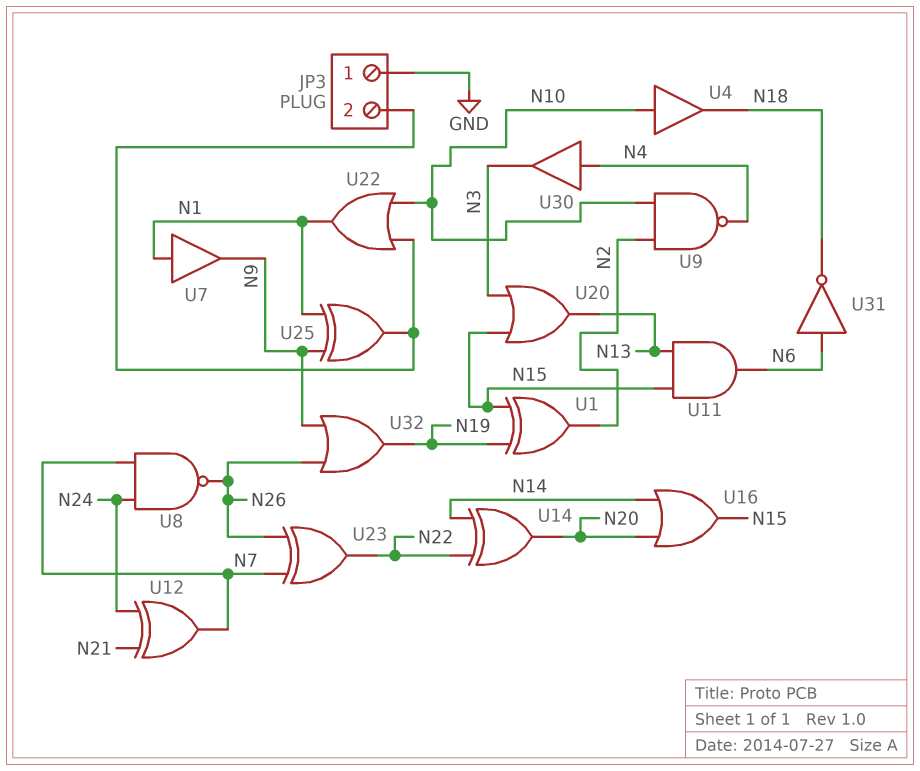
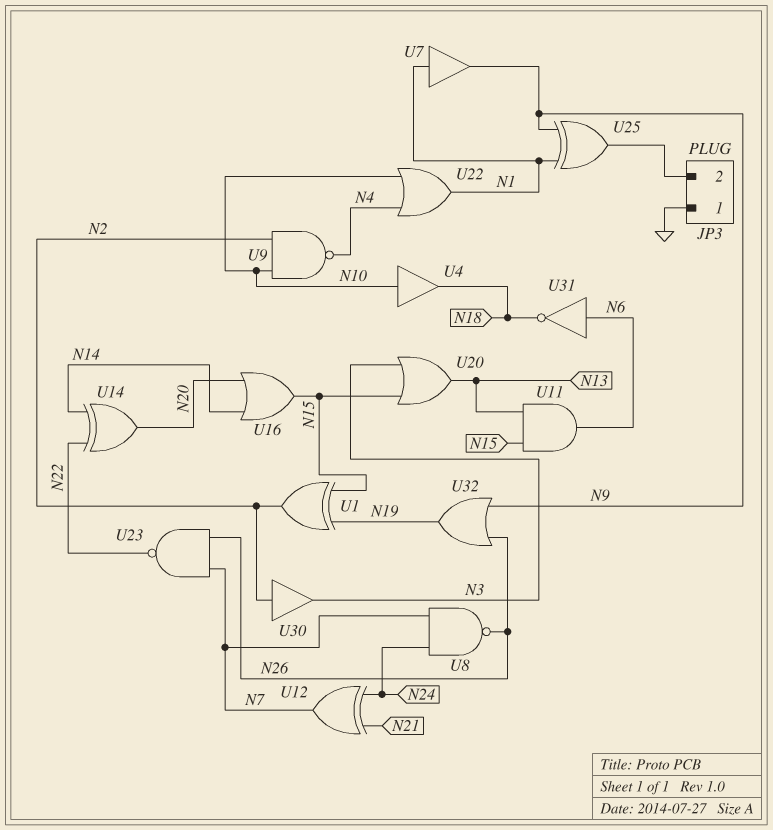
U22: OR (in JP3/2, in N10, out N1) -> OR (in N4, in N10, out N1)
U23: XOR (in N7, in N26, out N22) -> NAND (in N7, in N26, out N22)
U30: buffer (in N4, out N3) -> buffer (in N2, out N3)

